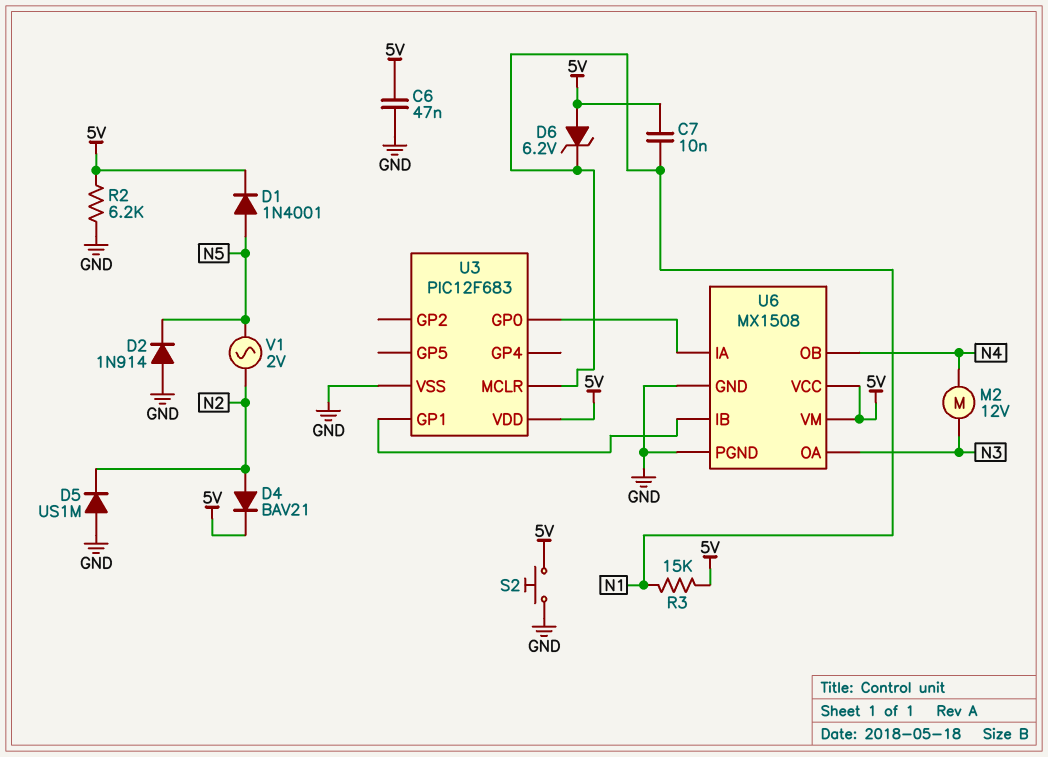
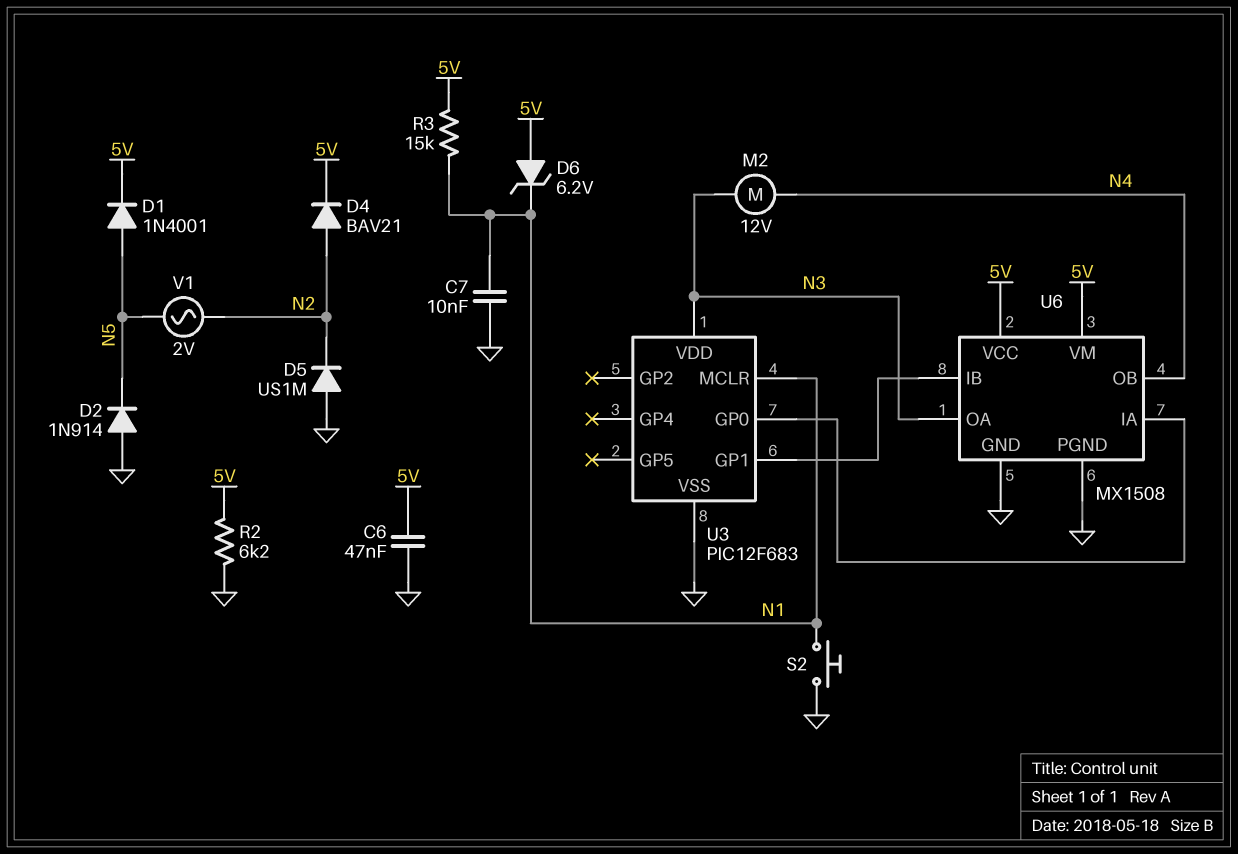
C7: 10nF (5V, N1) -> 10nF (GND, N1)
S2: button (5V, GND) -> button (GND, N1)
U3 pin VDD: 5V -> N3

